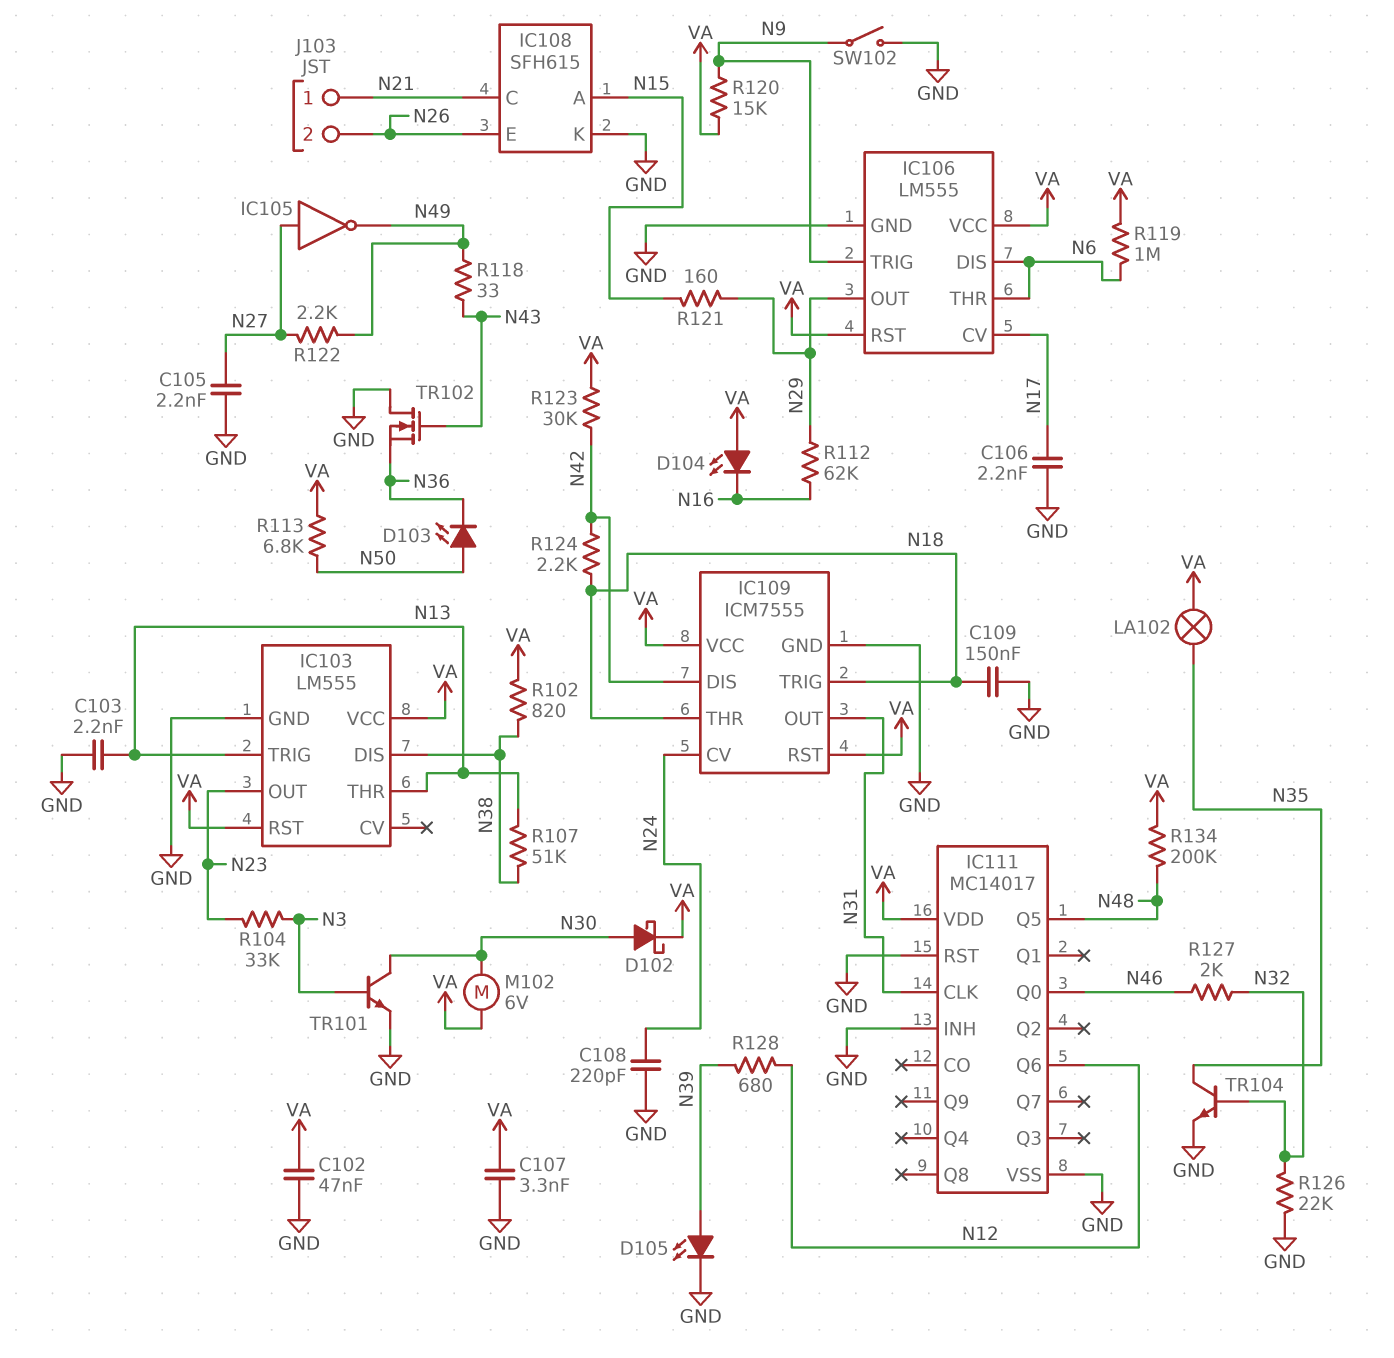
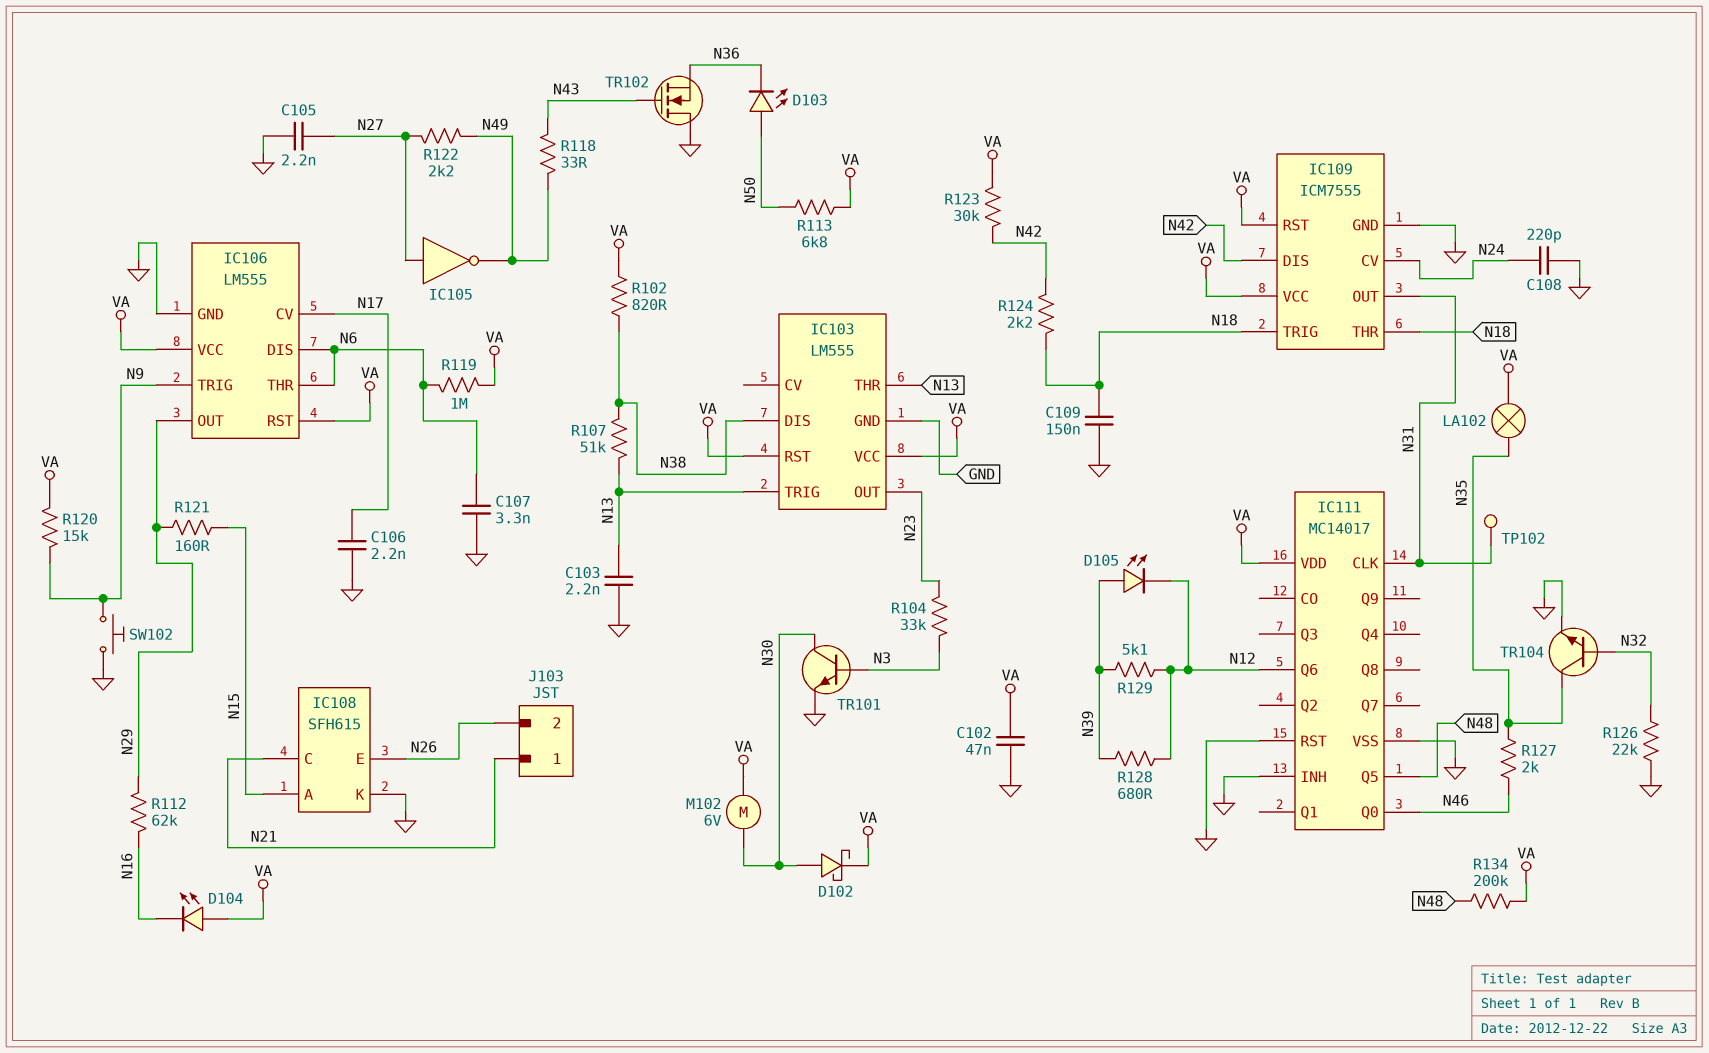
C107: 3.3nF (GND, VA) -> 3.3nF (GND, N6)
D105: LED (A N39, K GND) -> LED (A N39, K N12)
R127: 2k (N32, N46) -> 2k (N35, N46)
R129: none -> 5.1k (N12, N39)
SW102: switch (GND, N9) -> button (GND, N9)
TP102: none -> test point (N31)

